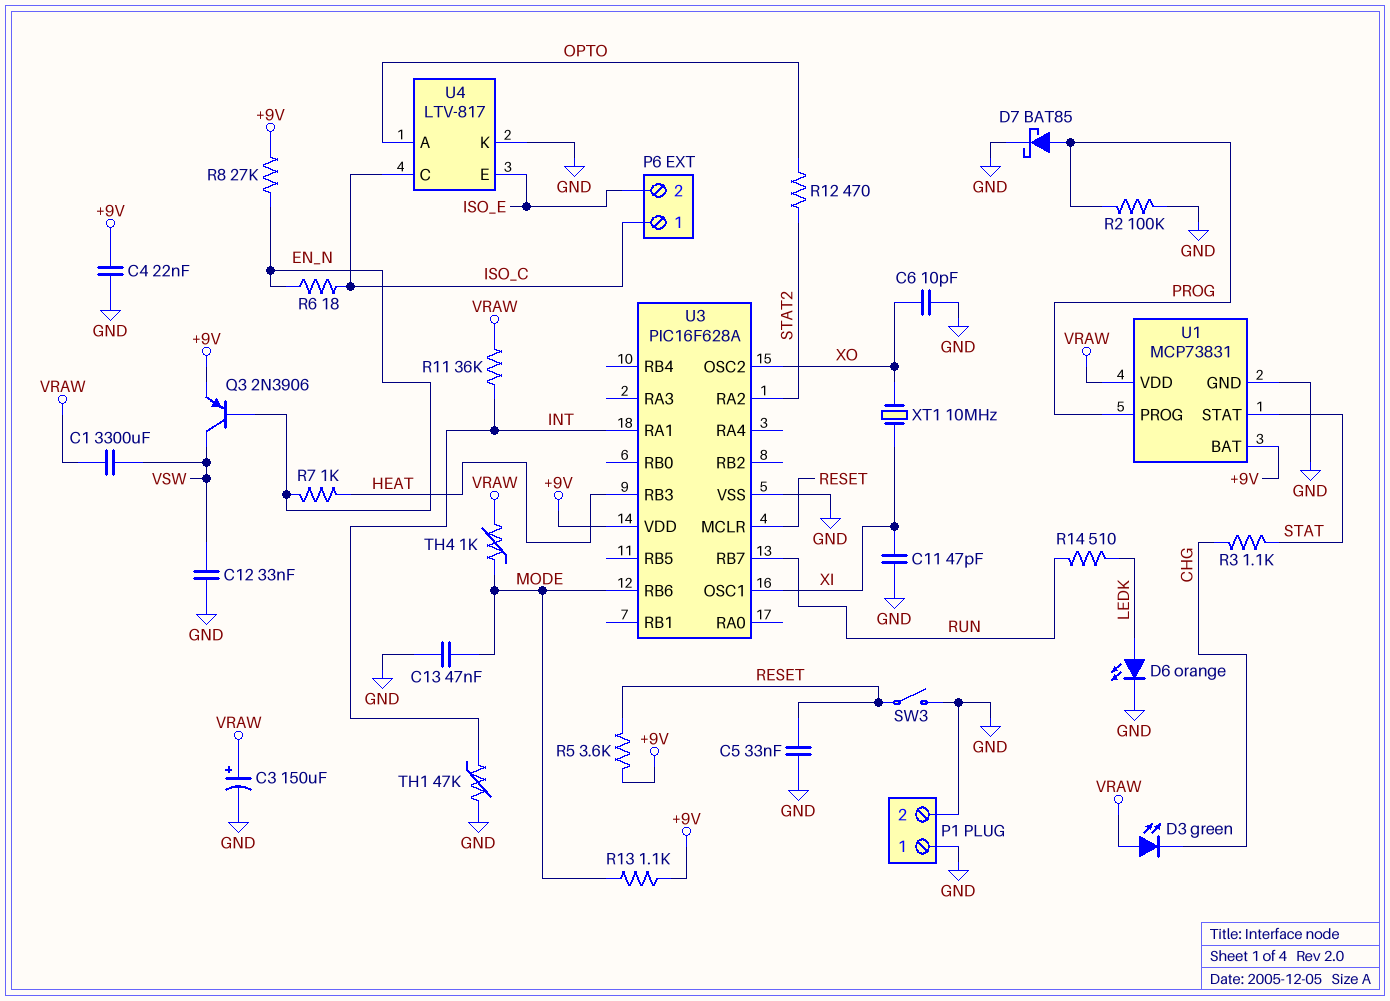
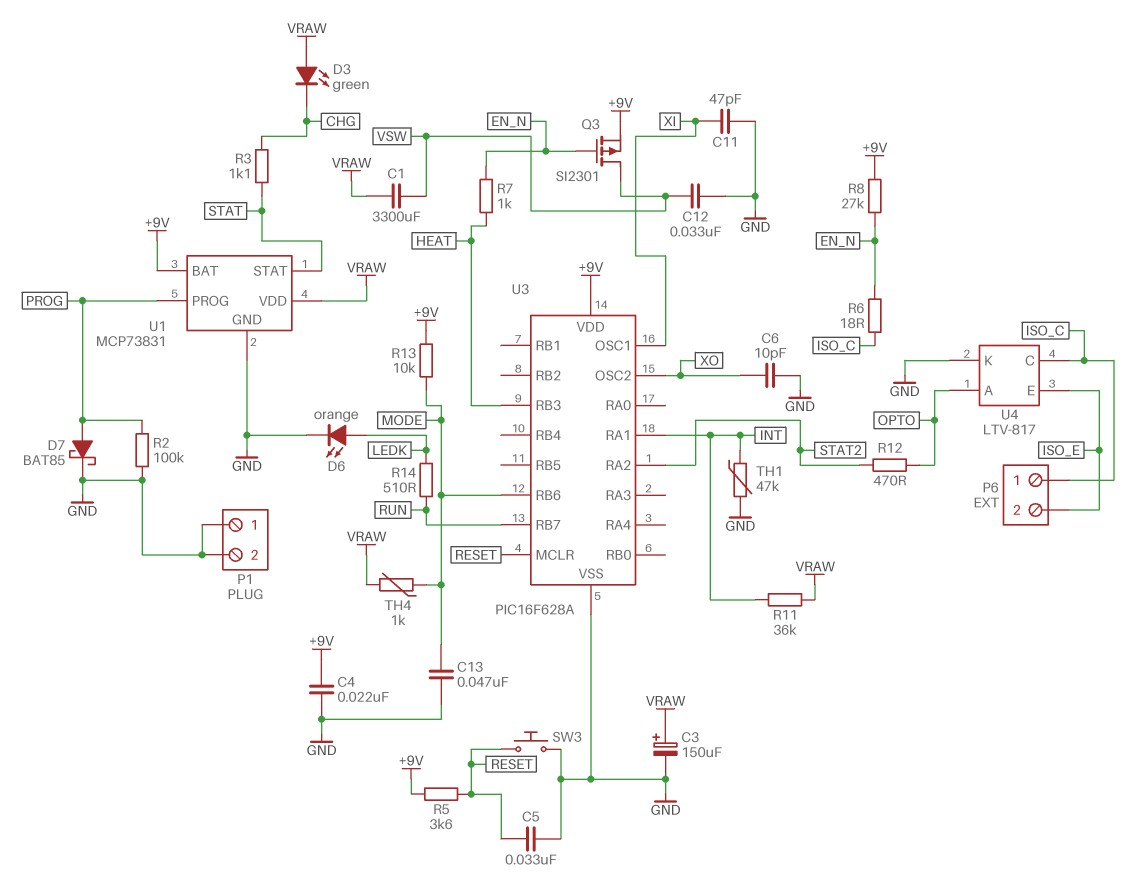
Q3: PNP 2N3906 (B EN_N, C VSW, E +9V) -> PMOS SI2301 (G EN_N, D VSW, S +9V)
R13: 1.1k (+9V, MODE) -> 10k (+9V, MODE)
SW3: switch (GND, RESET) -> button (GND, RESET)
XT1: 10MHz (XI, XO) -> none

